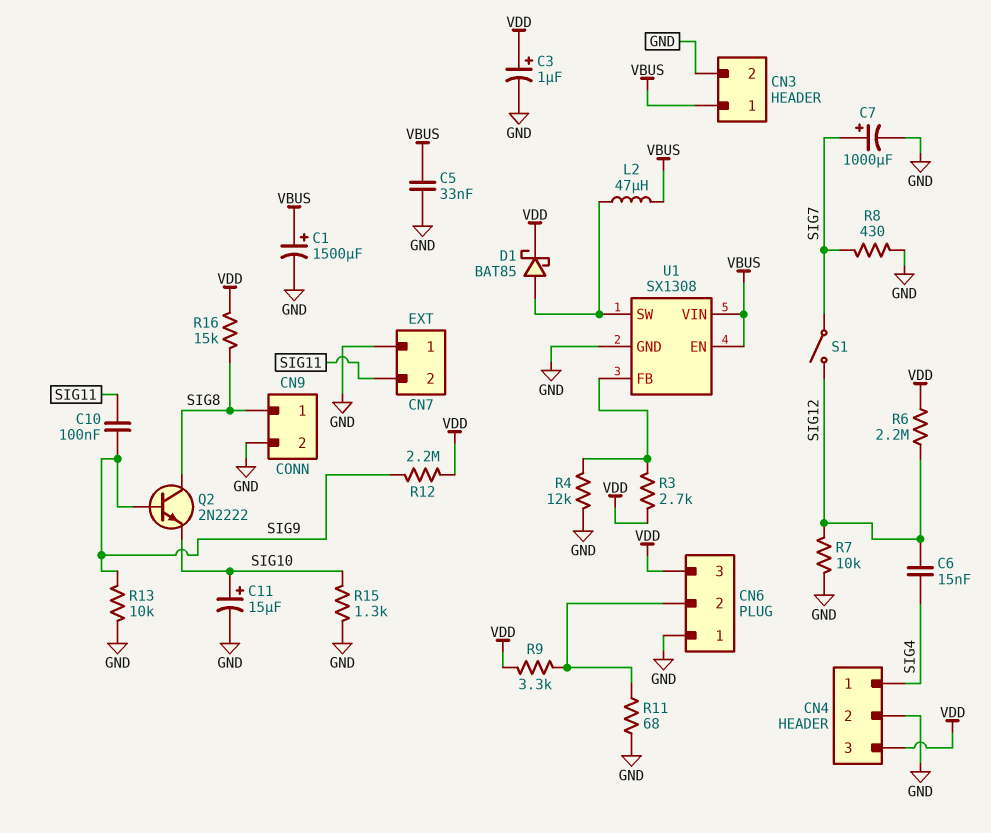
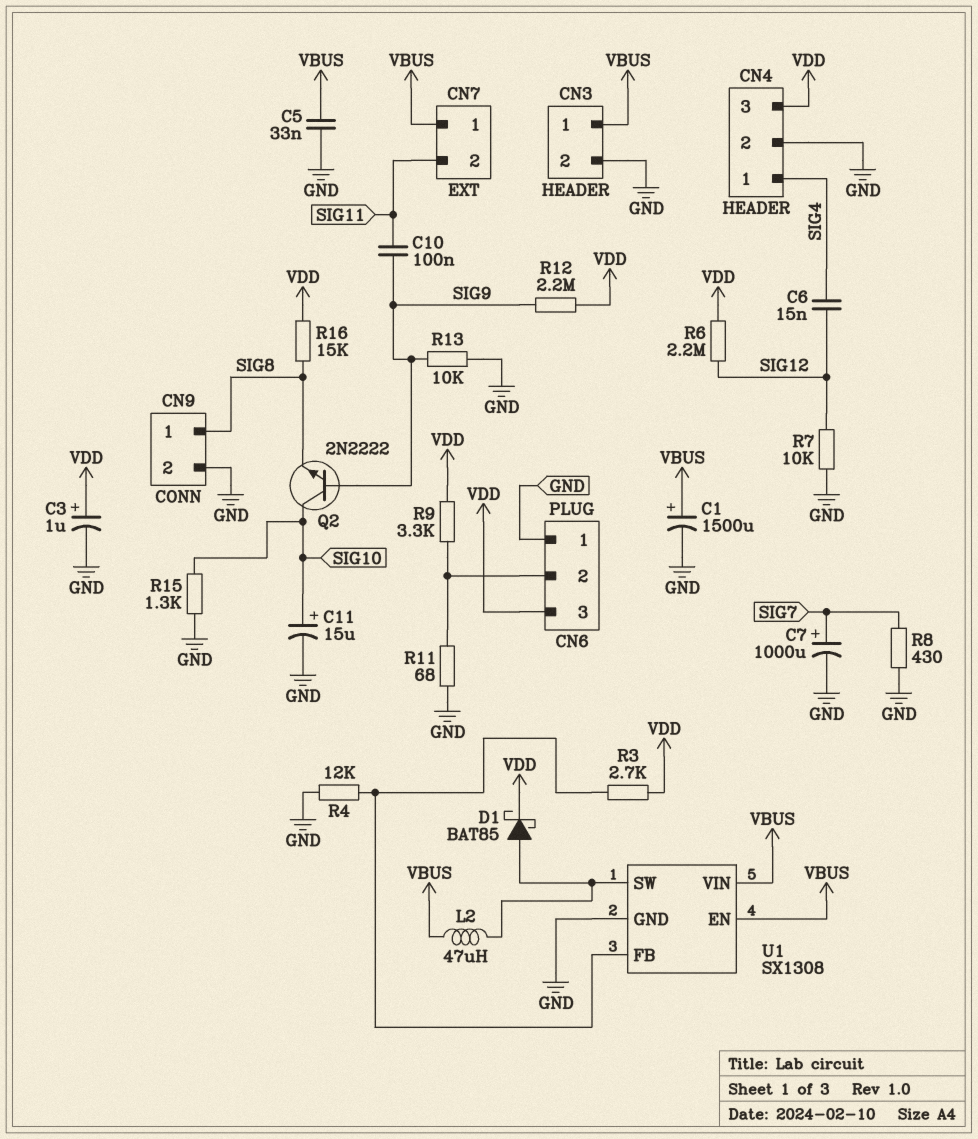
CN7 pin 1: GND -> VBUS
Q2: NPN 2N2222 (B SIG9, C SIG8, E SIG10) -> NPN 2N2222 (B SIG9, C SIG10, E SIG8)
S1: switch (SIG7, SIG12) -> none

